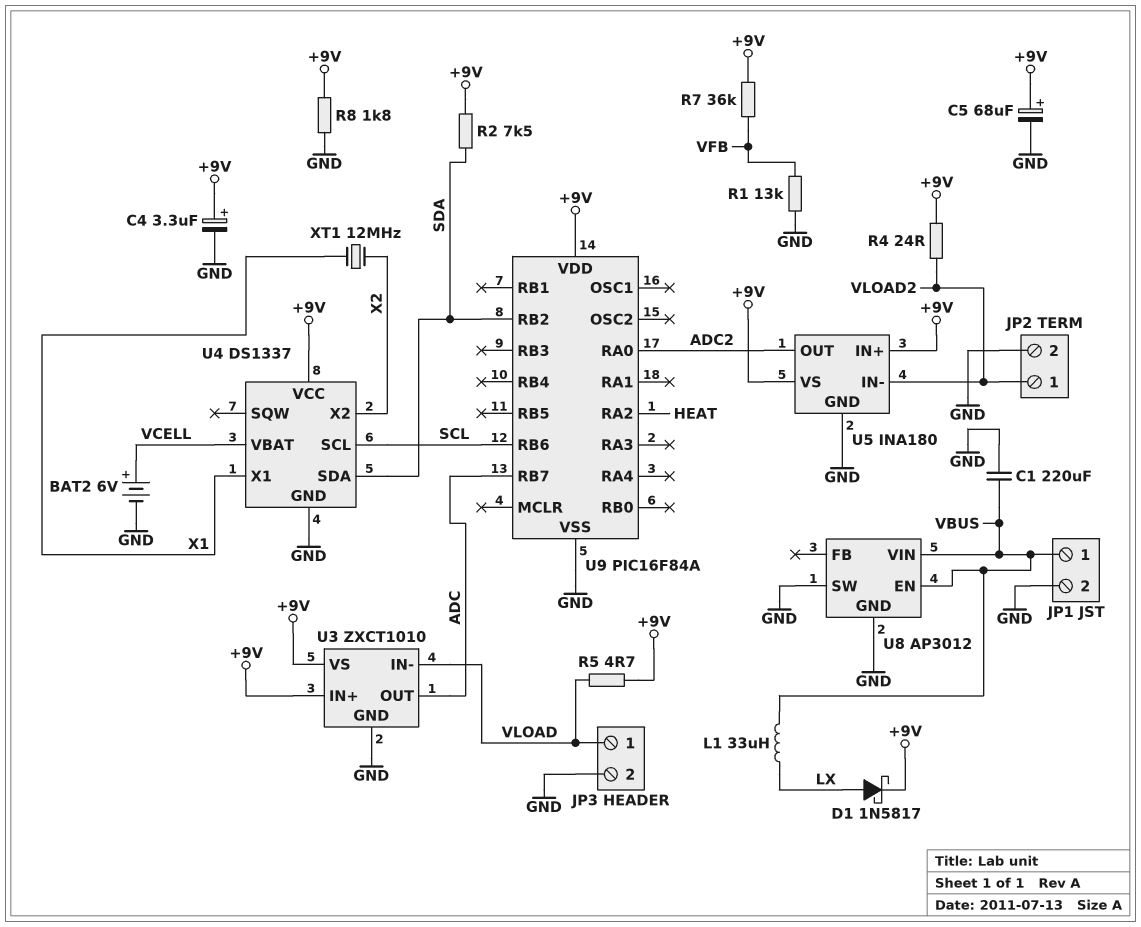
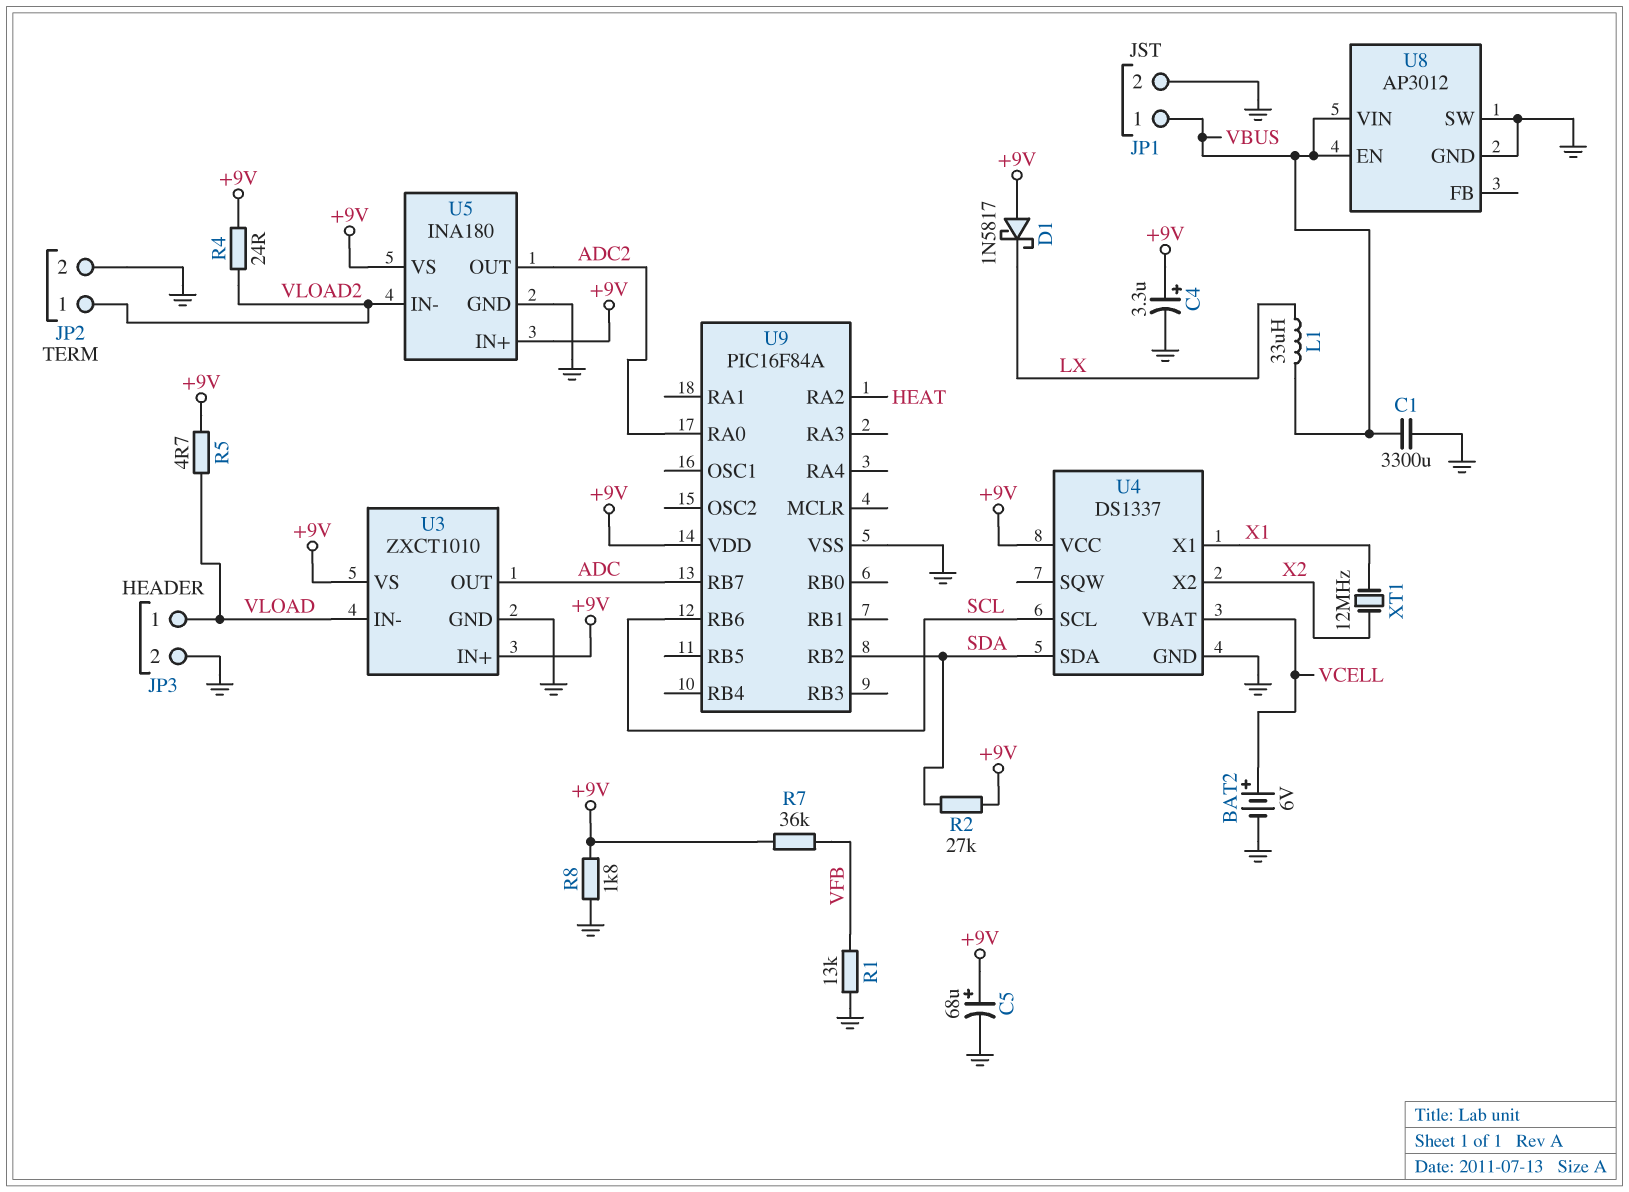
C1: 220uF (GND, VBUS) -> 3300uF (GND, VBUS)
D1: schottky 1N5817 (A LX, K +9V) -> schottky 1N5817 (A +9V, K LX)
R2: 7.5k (+9V, SDA) -> 27k (+9V, SDA)

